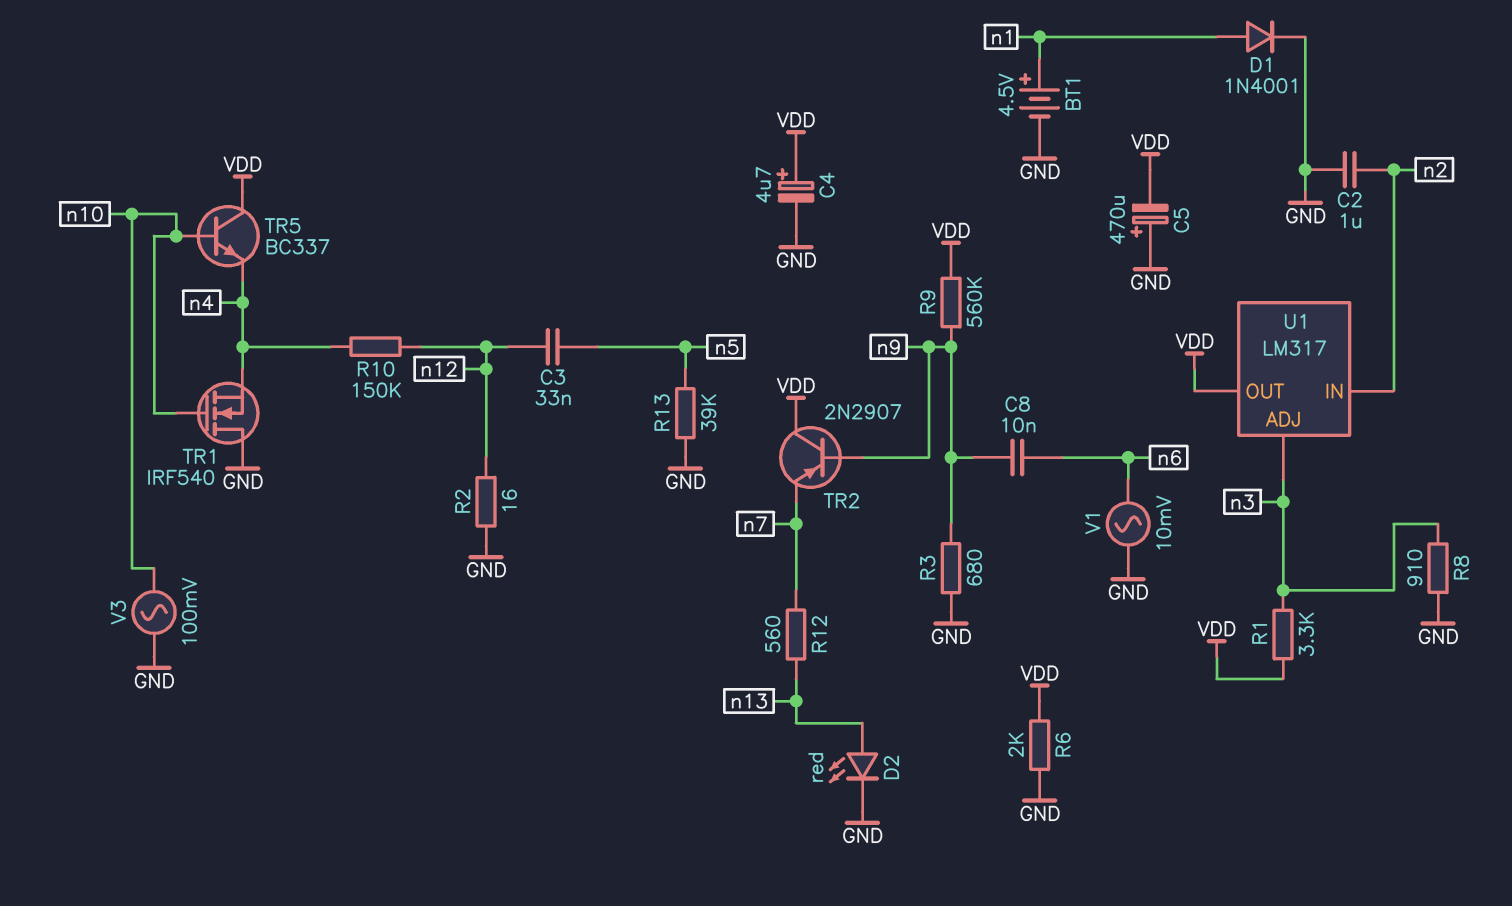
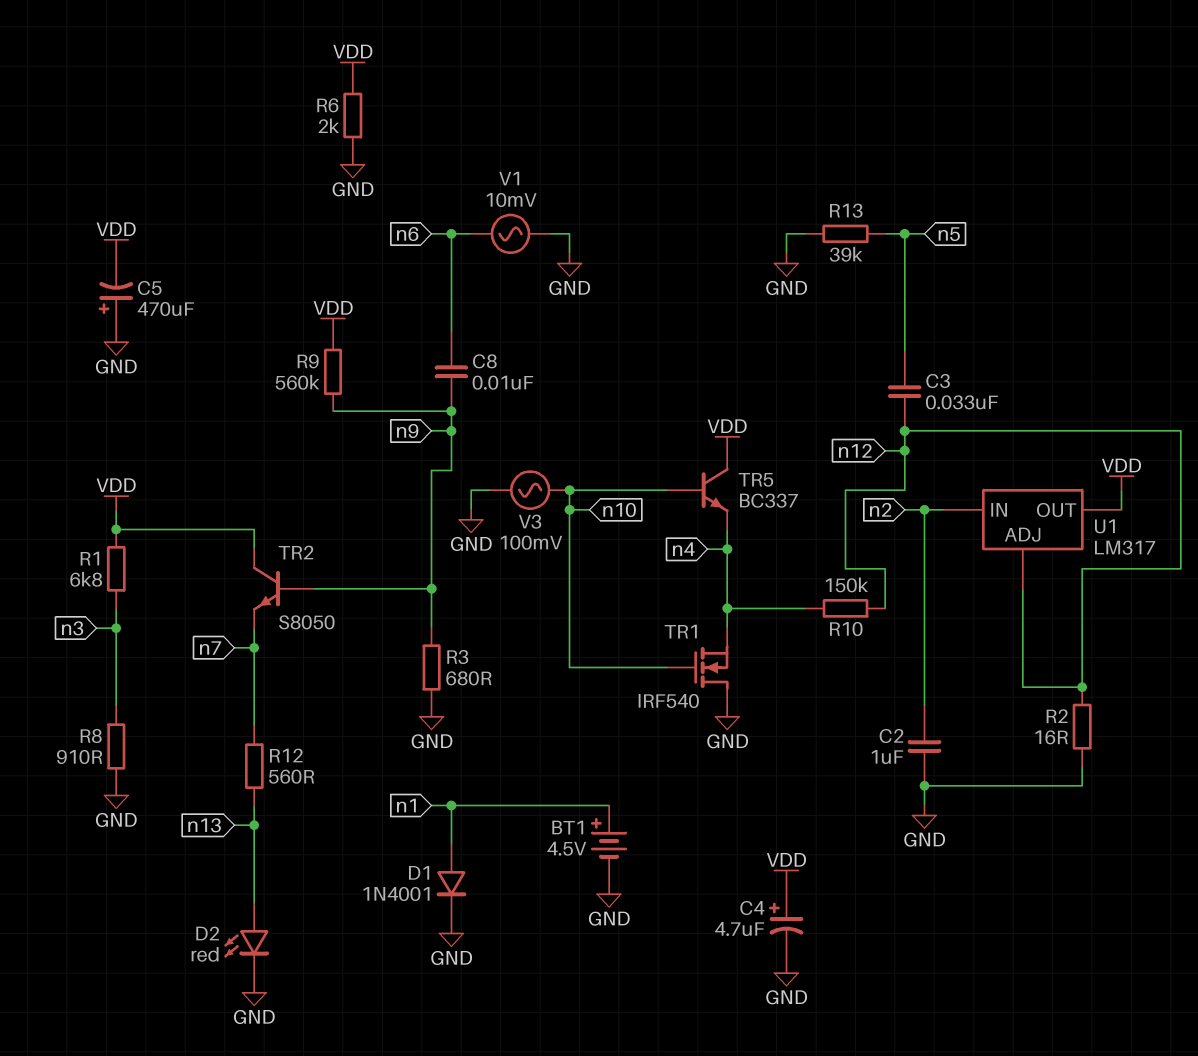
R1: 3.3k (VDD, n3) -> 6.8k (VDD, n3)
TR2: PNP 2N2907 (B n9, C VDD, E n7) -> NPN S8050 (B n9, C VDD, E n7)
U1 pin ADJ: n3 -> n12

